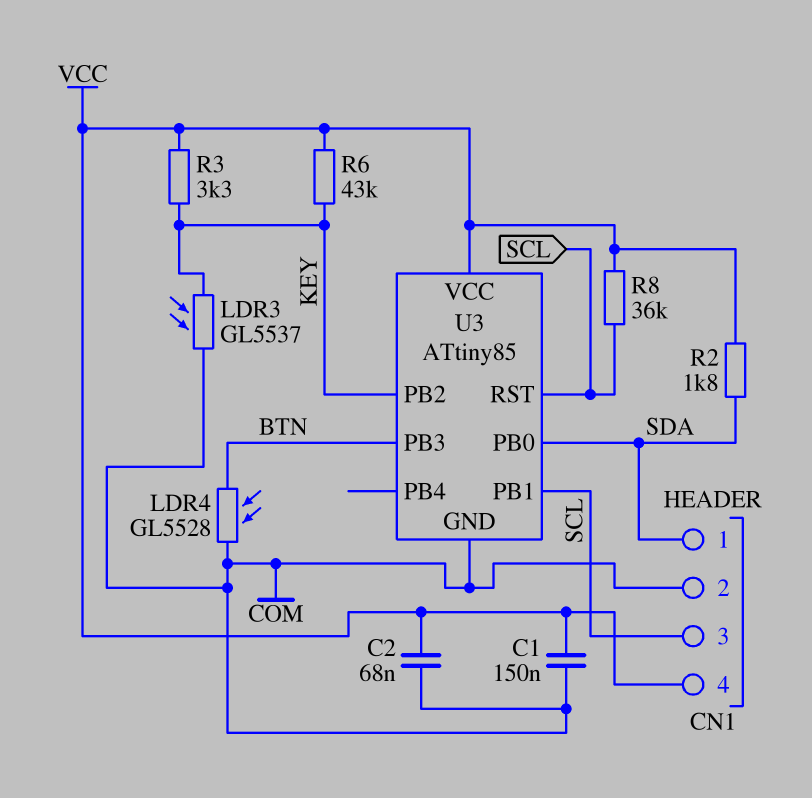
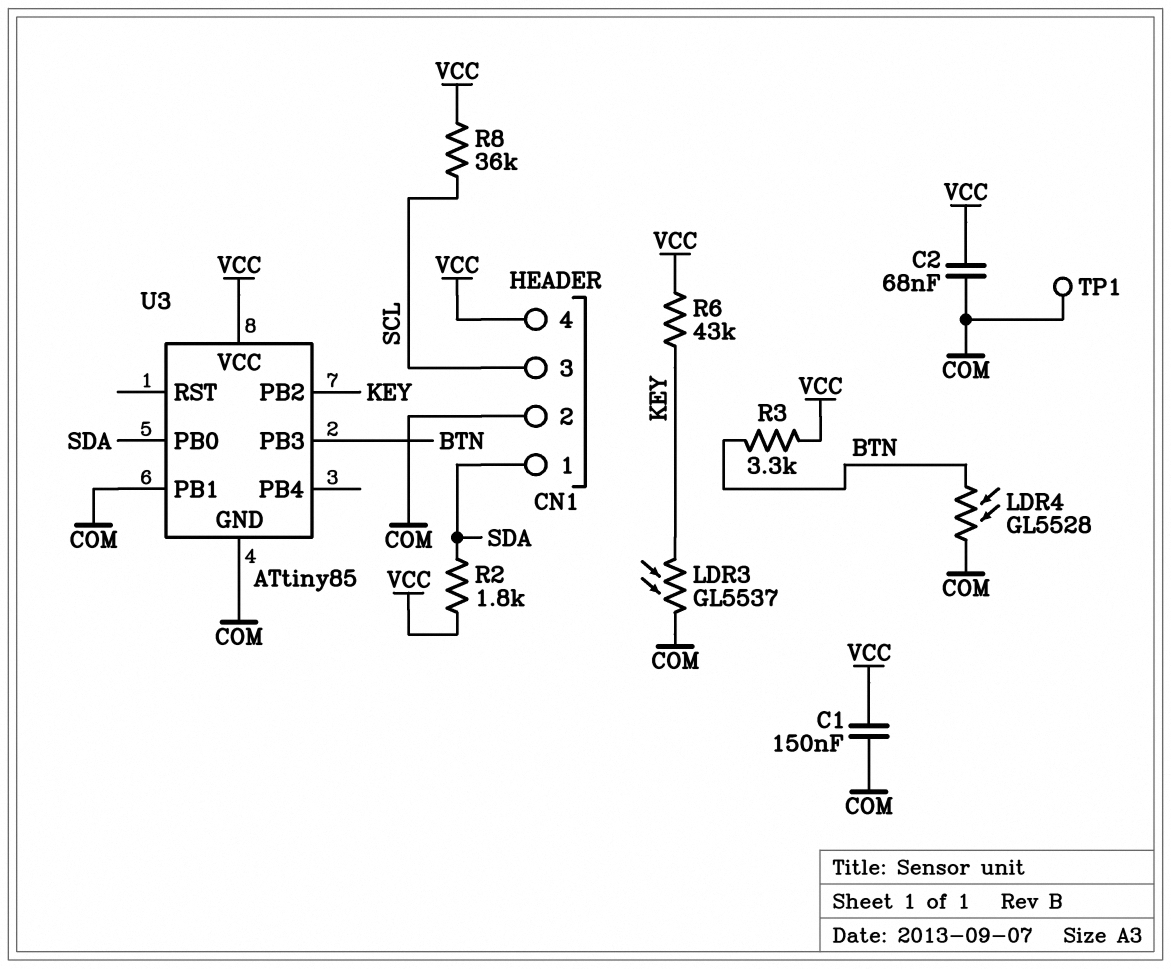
R3: 3.3k (KEY, VCC) -> 3.3k (BTN, VCC)
TP1: none -> test point (COM)
U3 pin PB1: SCL -> COM
U3 pin RST: SCL -> none

